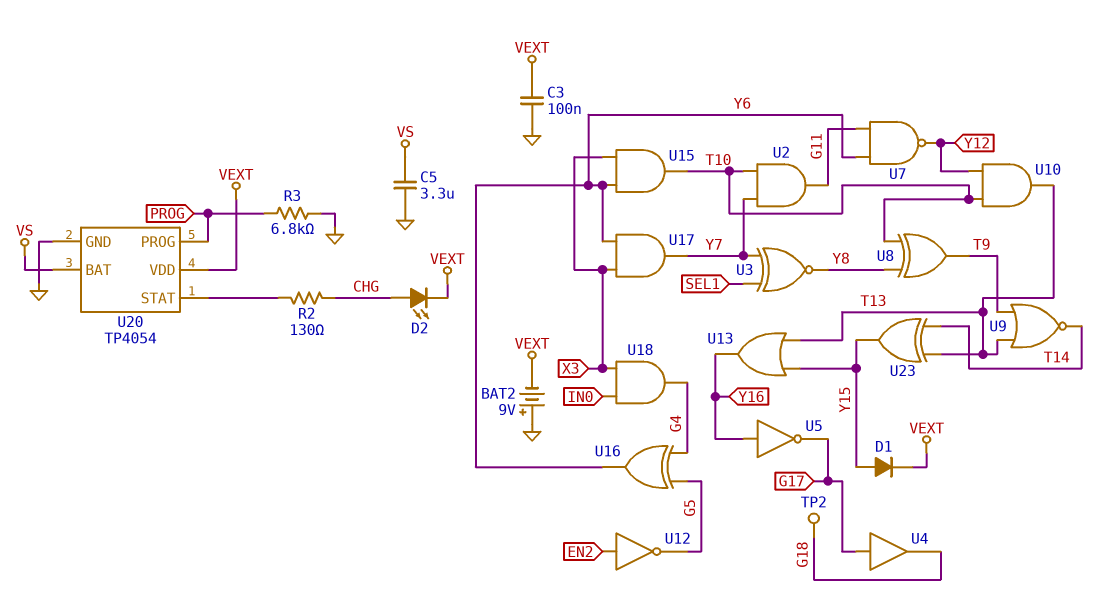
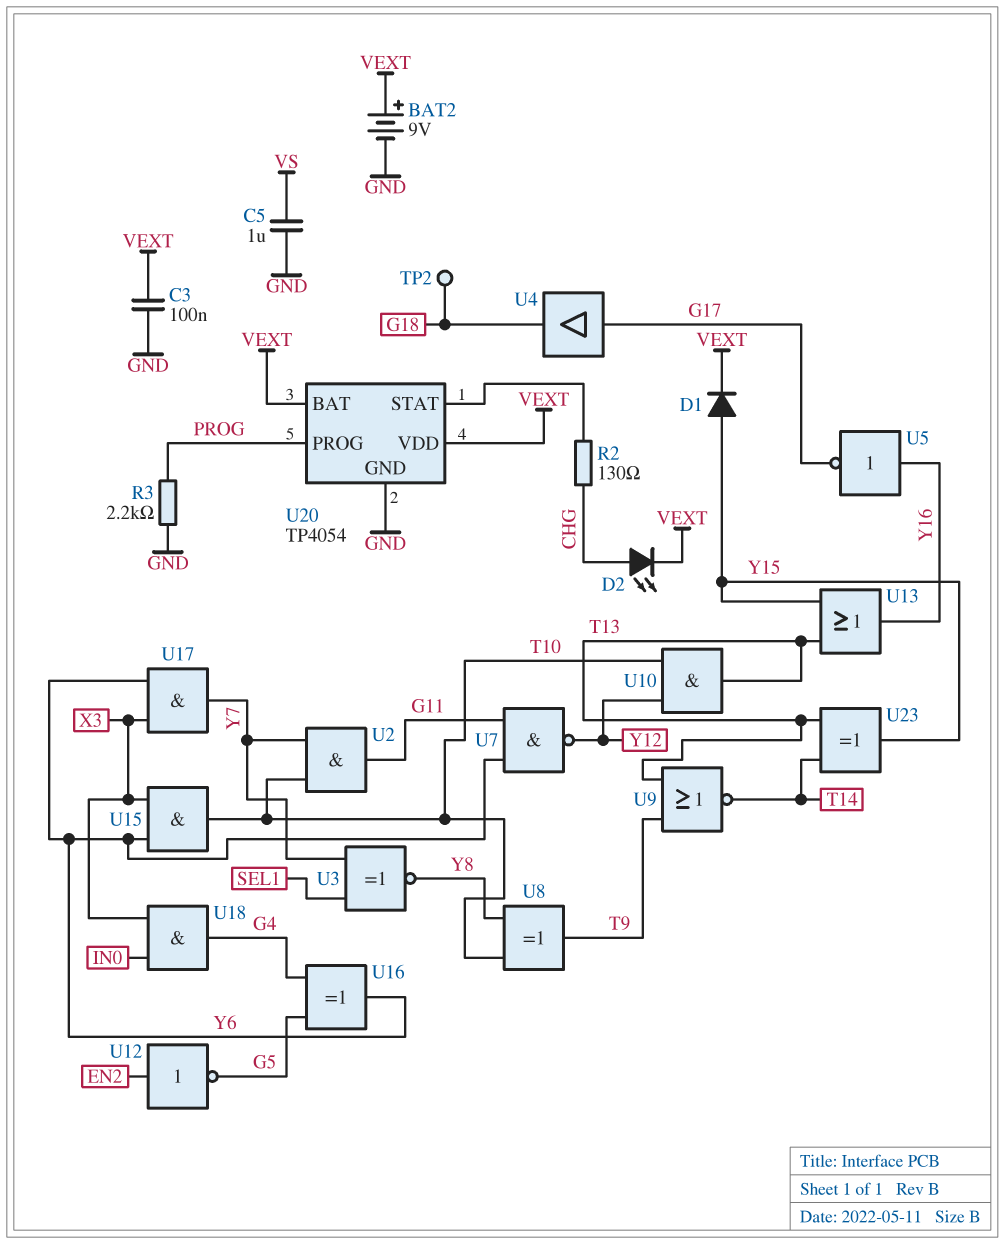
BAT2: 9V (plus GND, minus VEXT) -> 9V (plus VEXT, minus GND)
C5: 3.3uF (GND, VS) -> 1uF (GND, VS)
R3: 6.8k (GND, PROG) -> 2.2k (GND, PROG)
U20 pin BAT: VS -> VEXT

